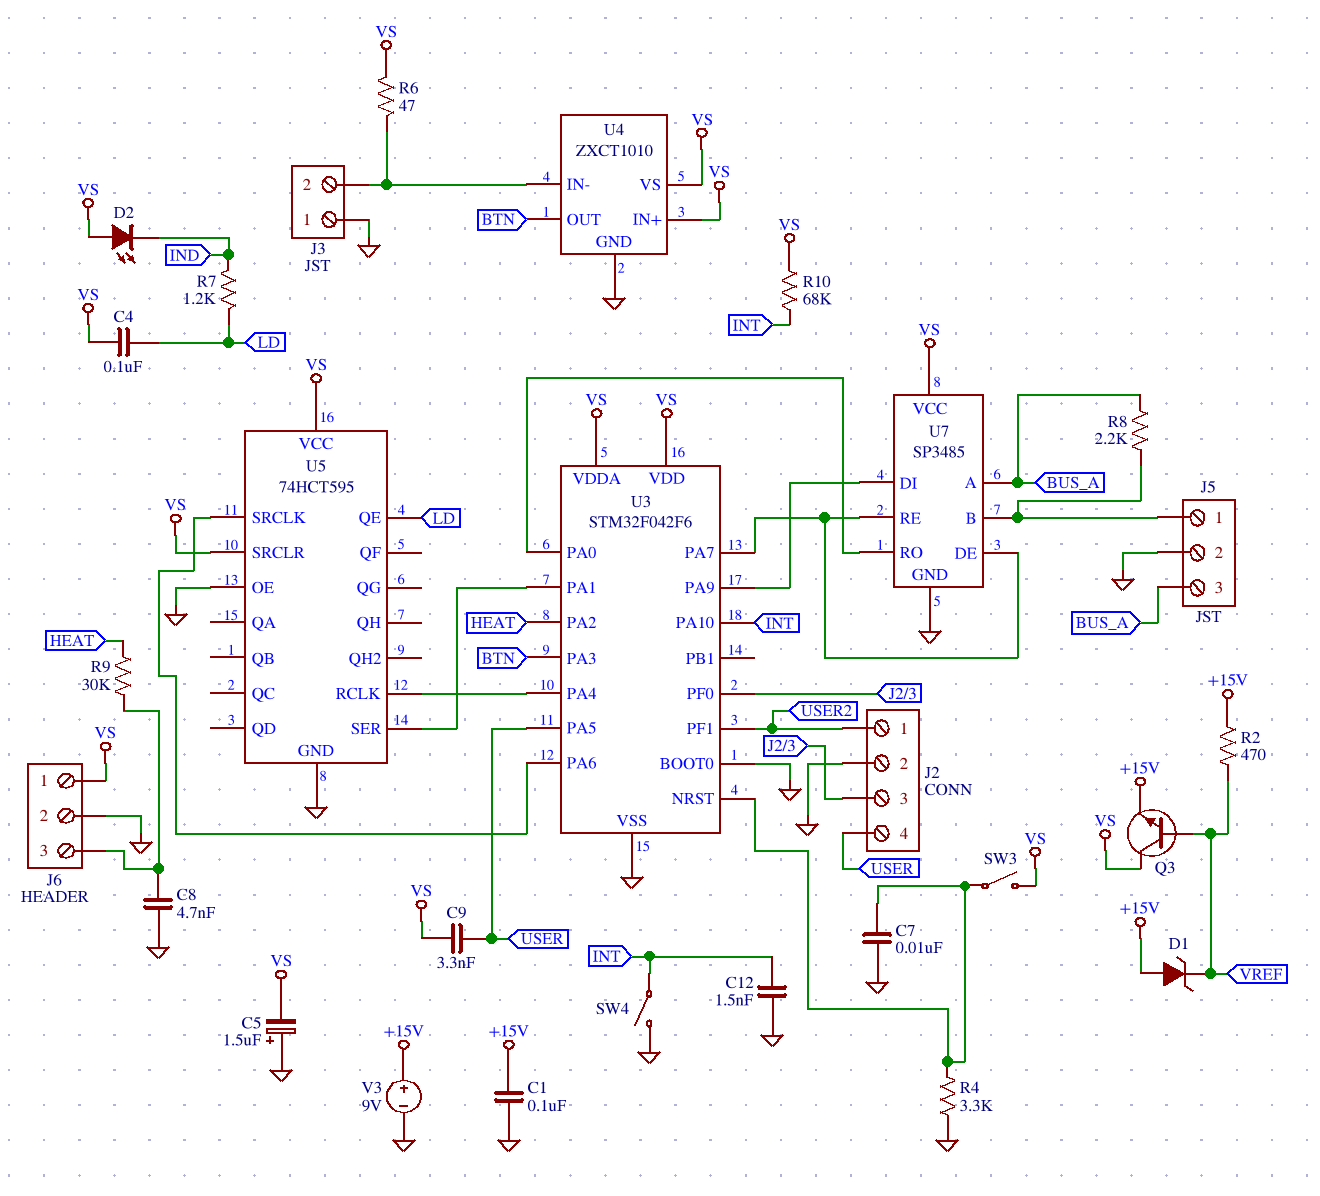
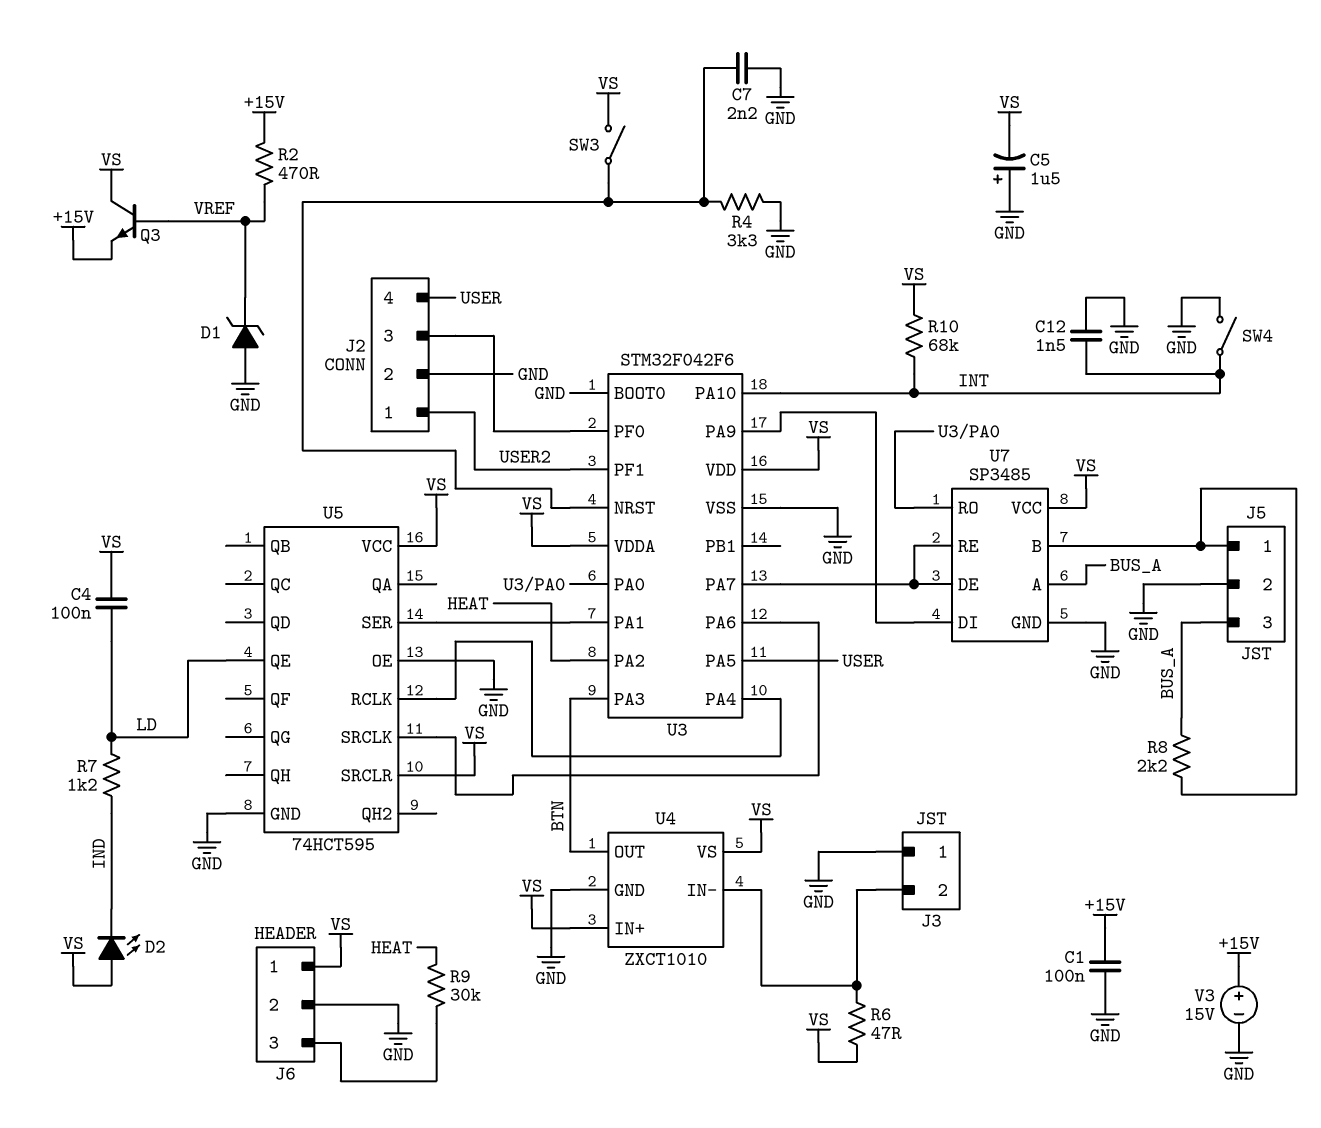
C7: 10nF (GND, U3/NRST) -> 2.2nF (GND, U3/NRST)
C8: 4.7nF (GND, J6/3) -> none
C9: 3.3nF (USER, VS) -> none
D1: zener (A +15V, K VREF) -> zener (A GND, K VREF)
V3: 9V (plus +15V, minus GND) -> 15V (plus +15V, minus GND)

